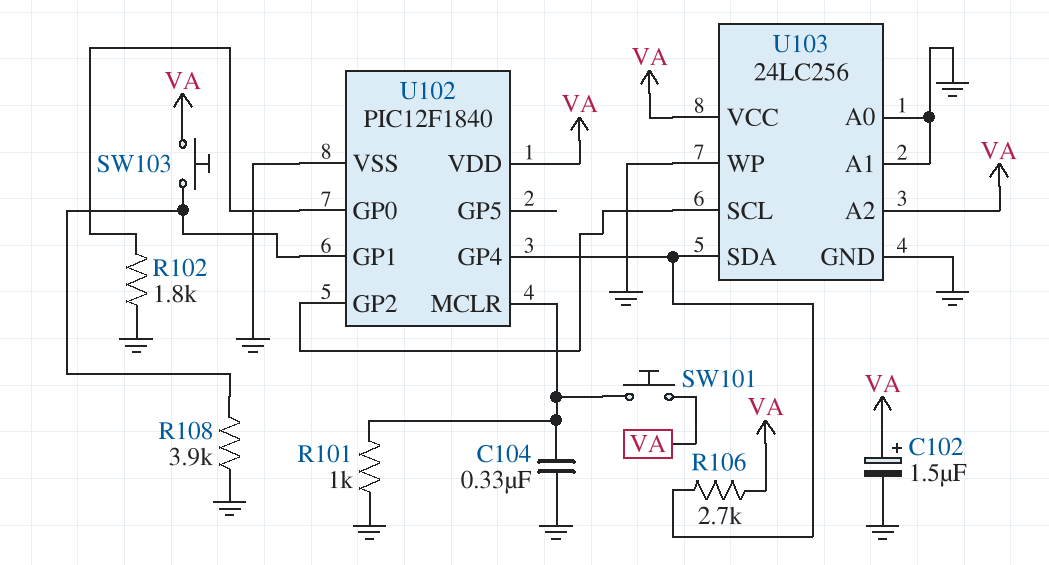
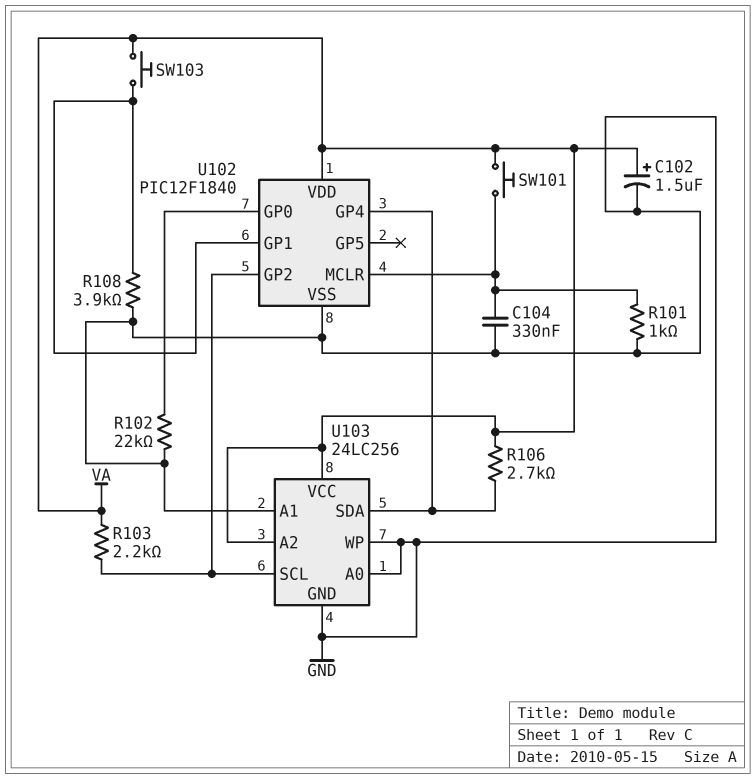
R102: 1.8k (GND, U102/GP0) -> 22k (GND, U102/GP0)
R103: none -> 2.2k (U102/GP2, VA)

